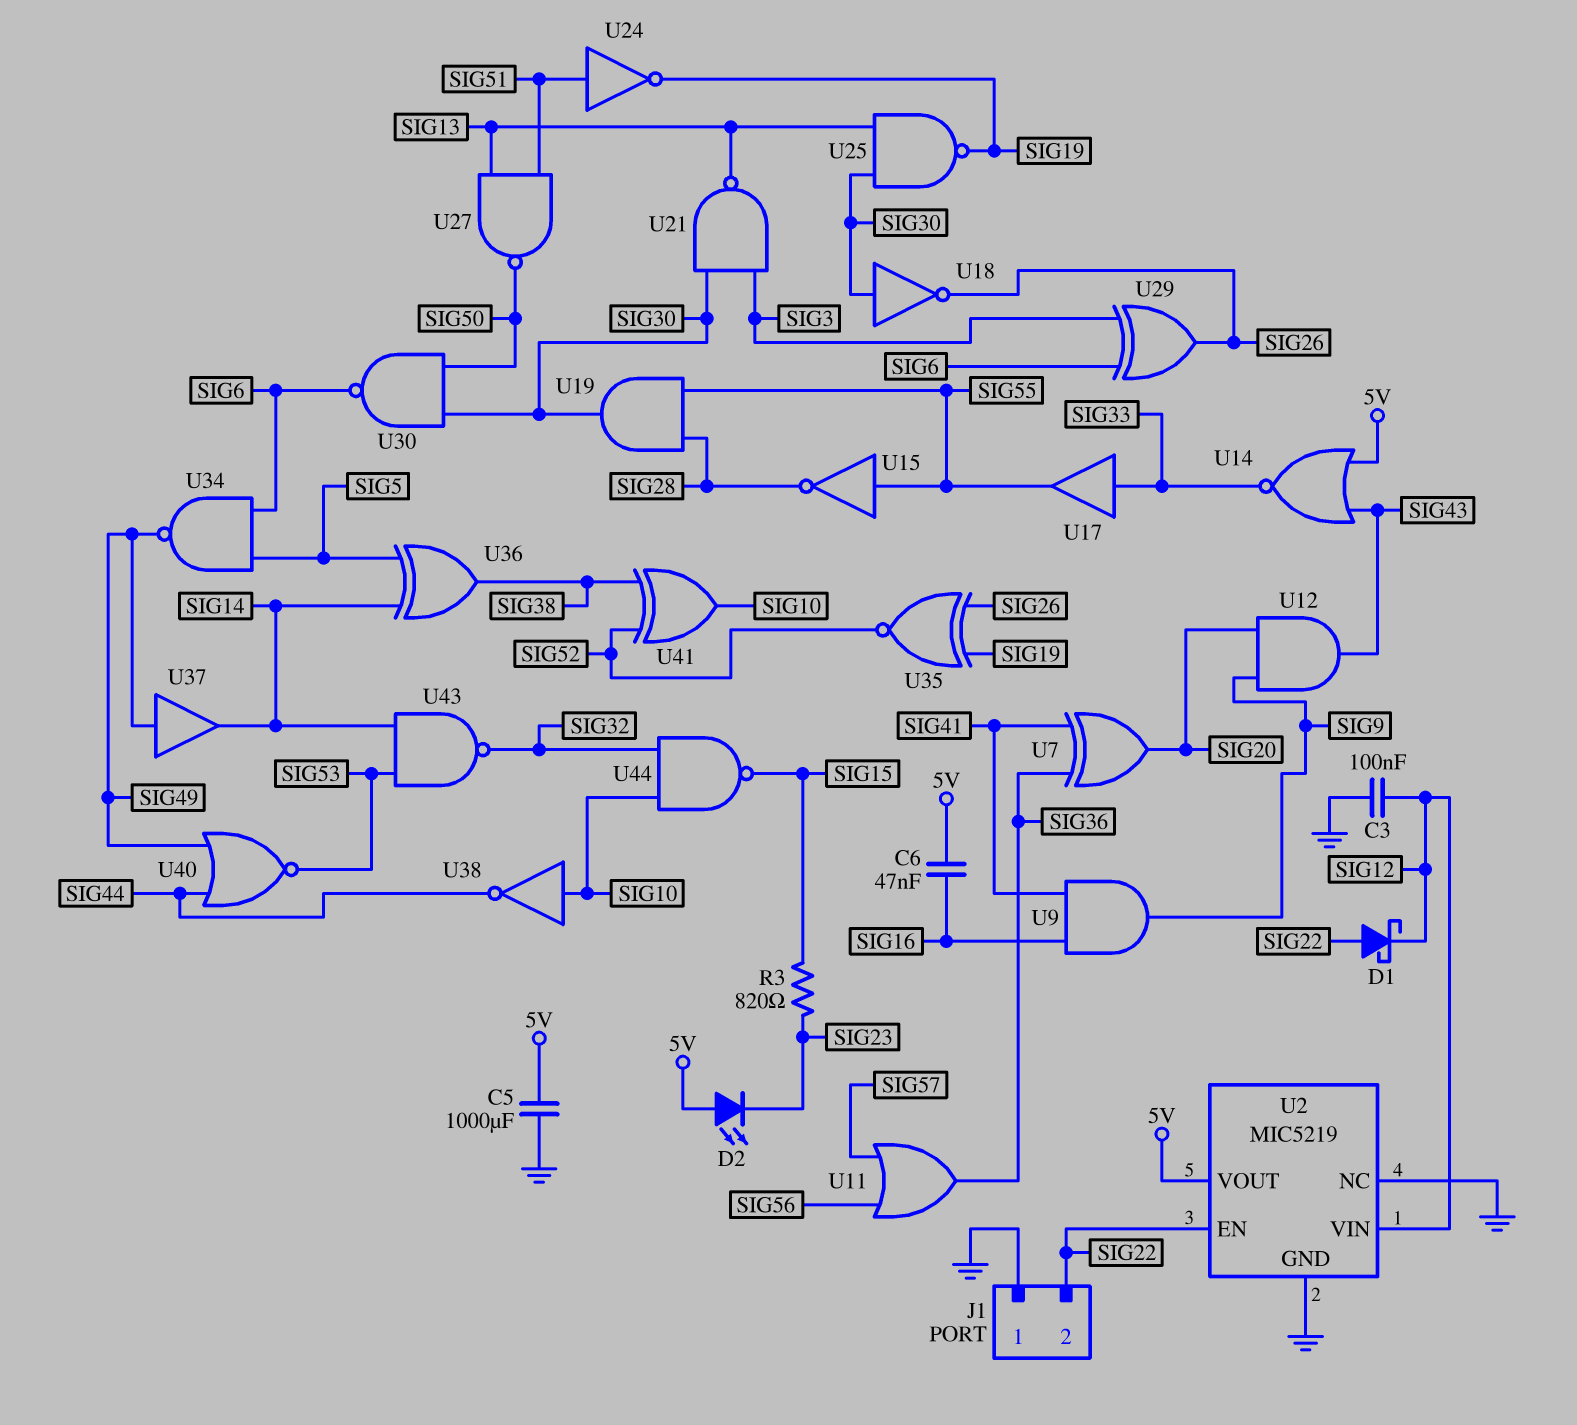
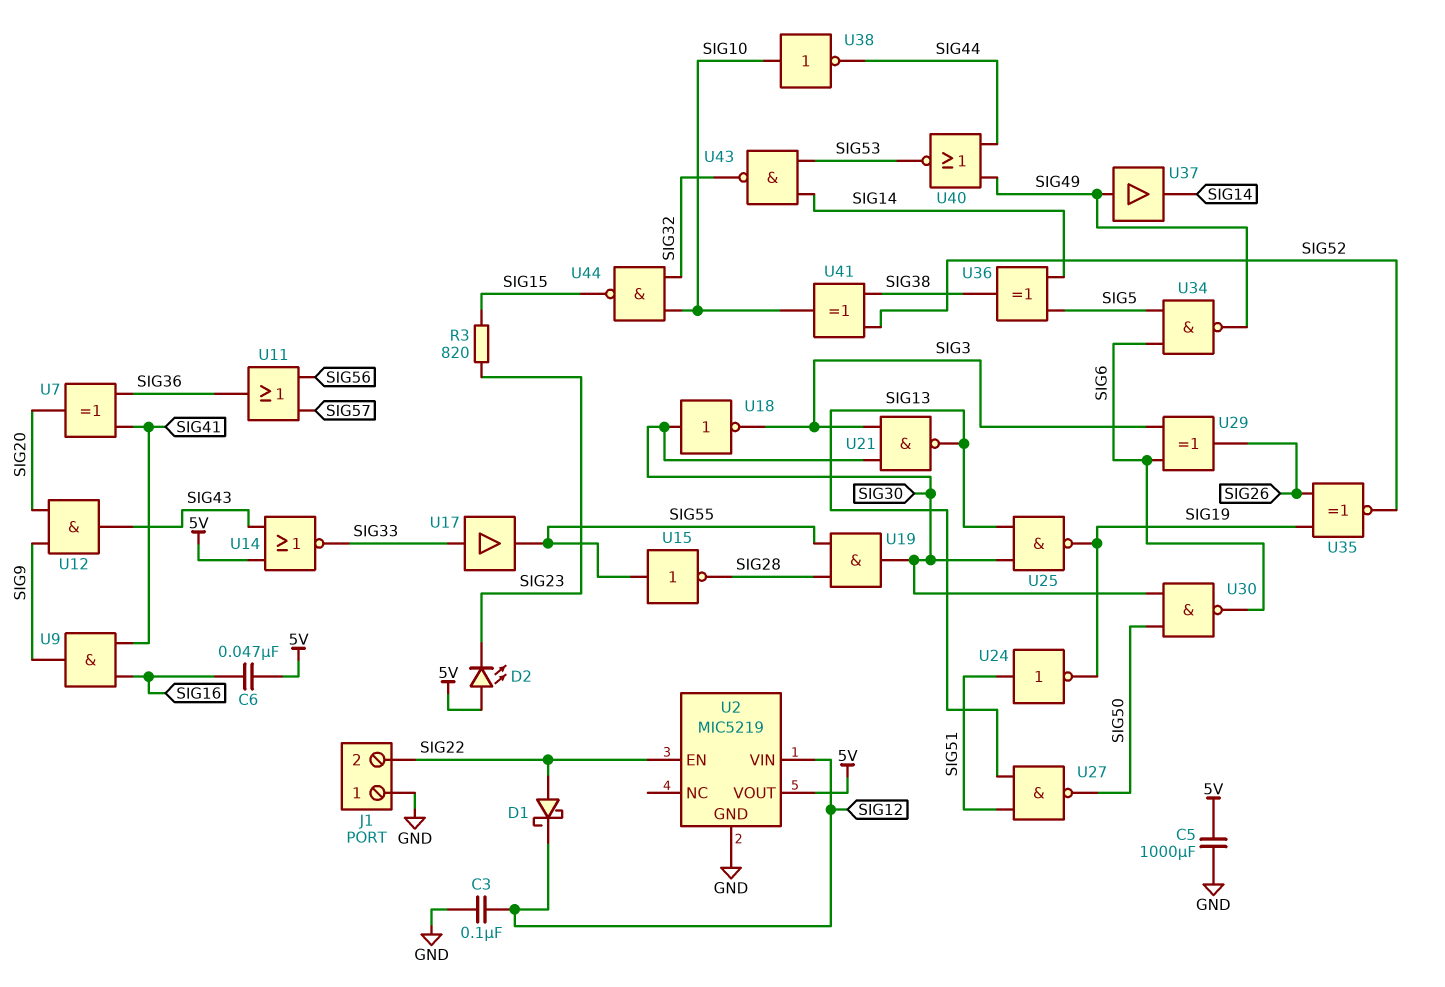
U2 pin NC: GND -> none
U18: NOT (in SIG30, out SIG26) -> NOT (in SIG30, out SIG3)

